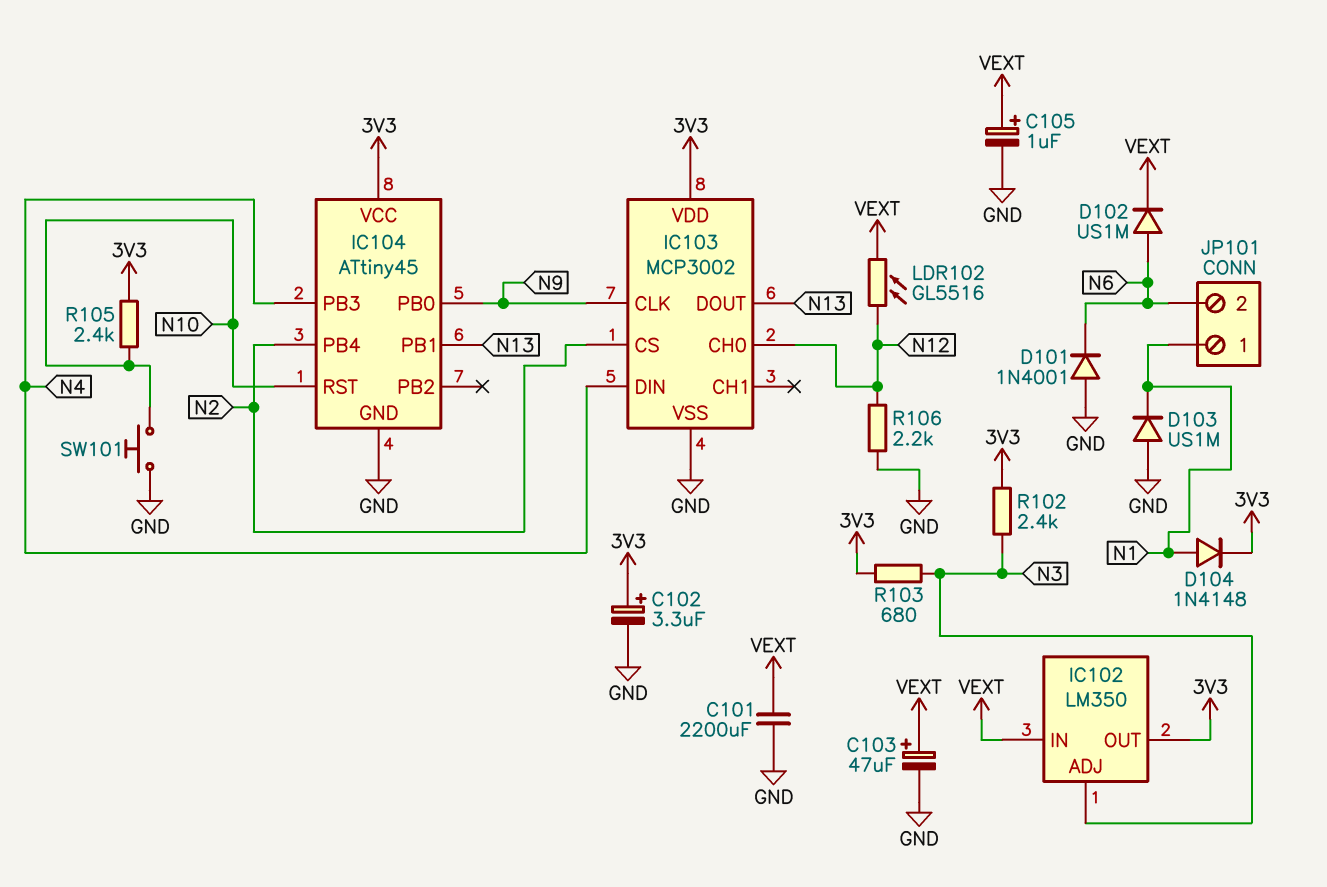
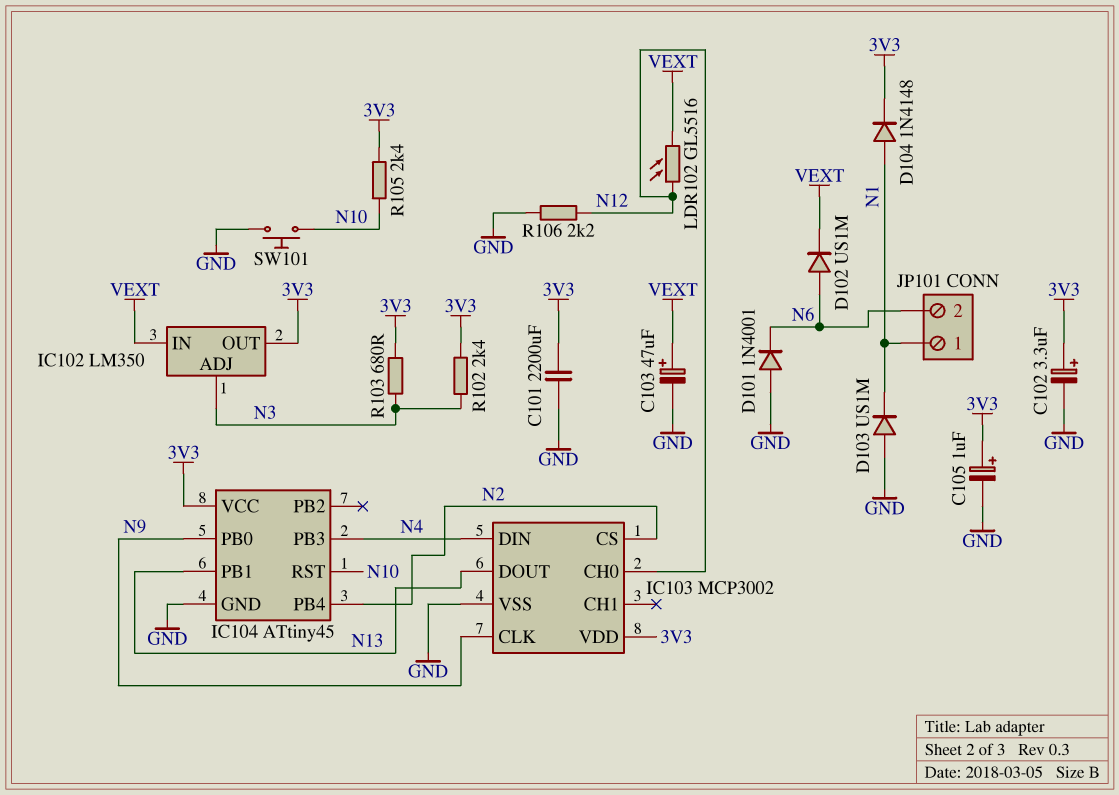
C101: 2200uF (GND, VEXT) -> 2200uF (3V3, GND)
C105: 1uF (plus VEXT, minus GND) -> 1uF (plus 3V3, minus GND)

